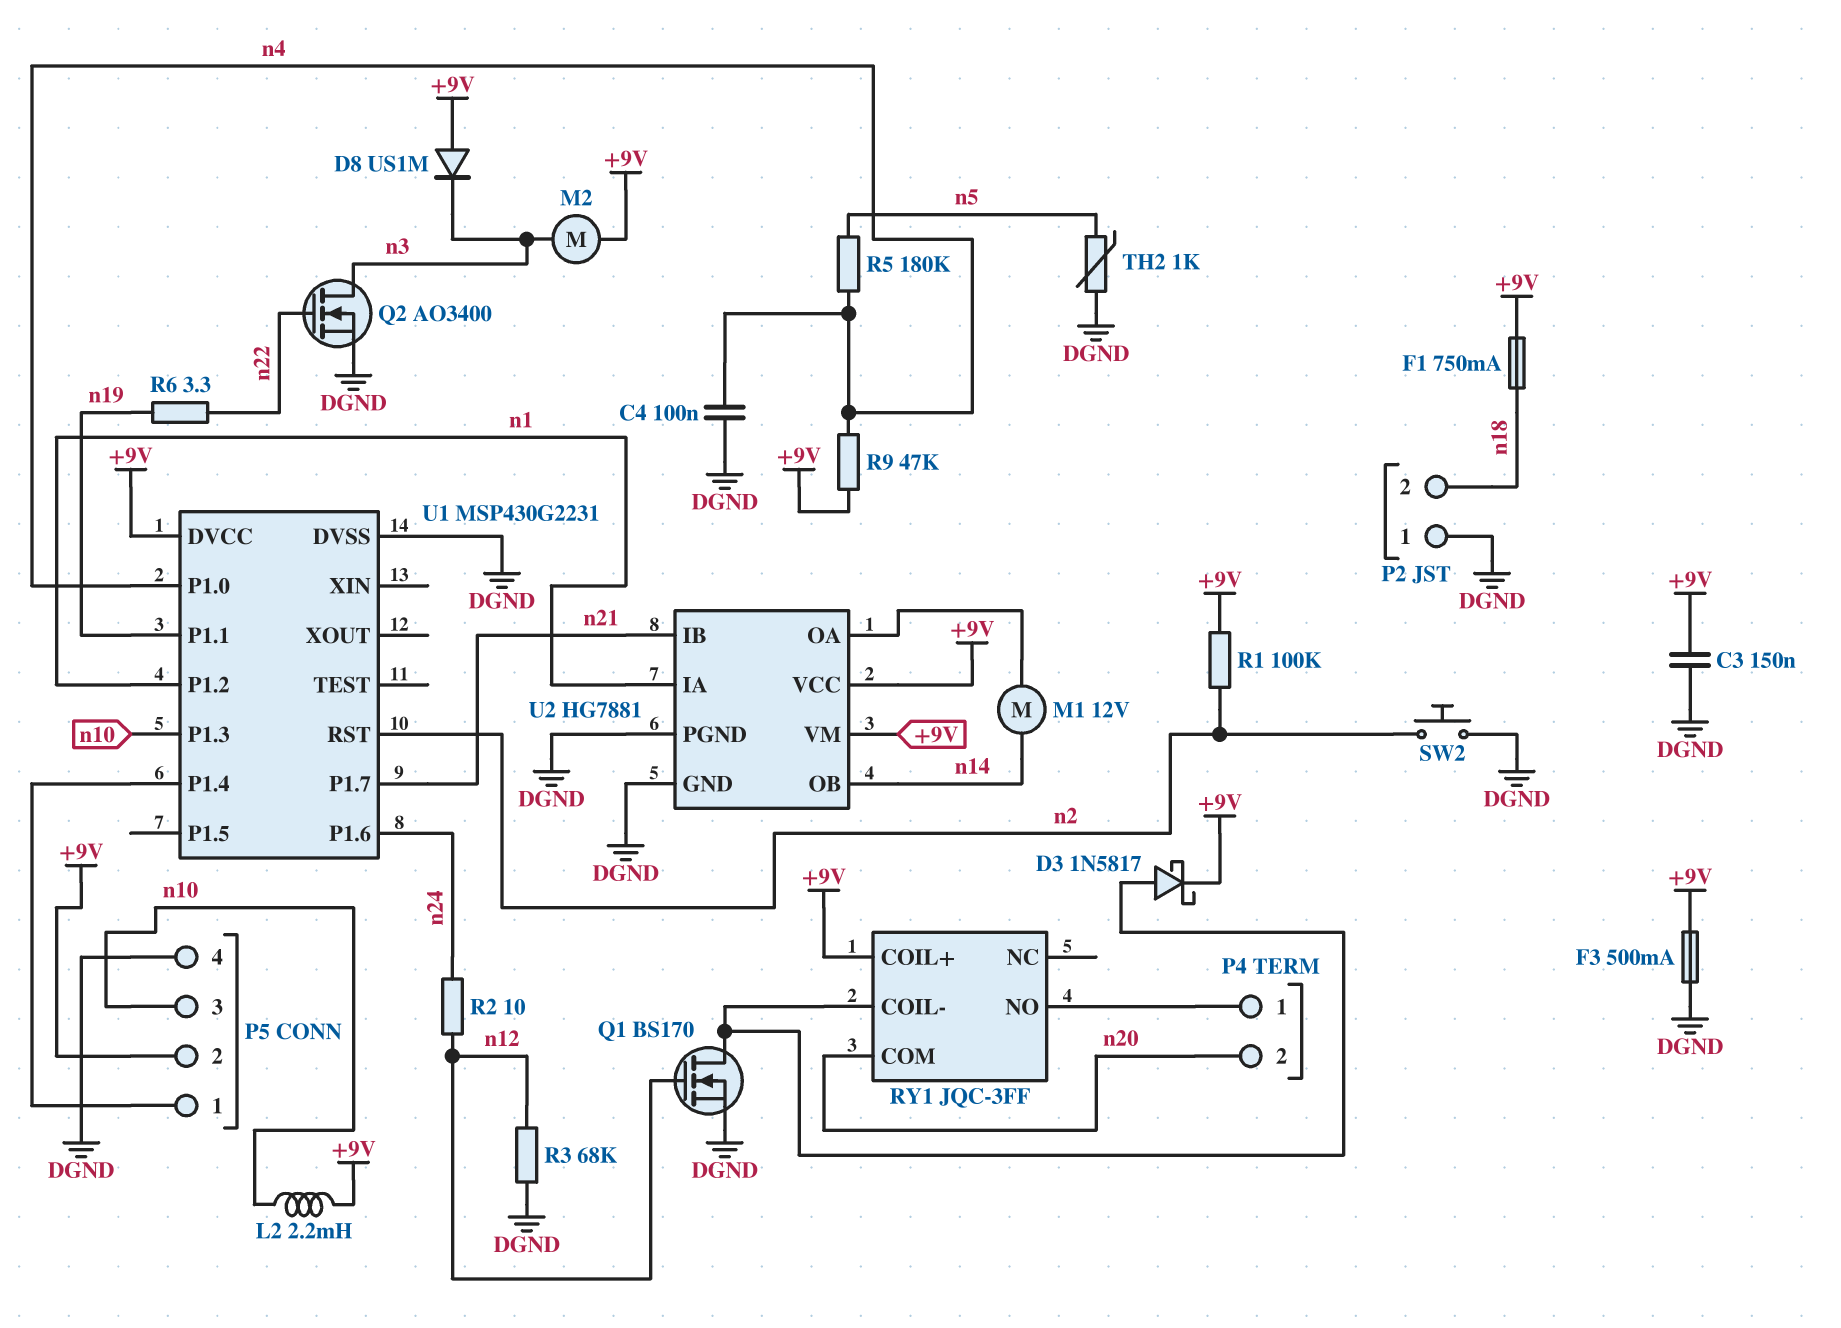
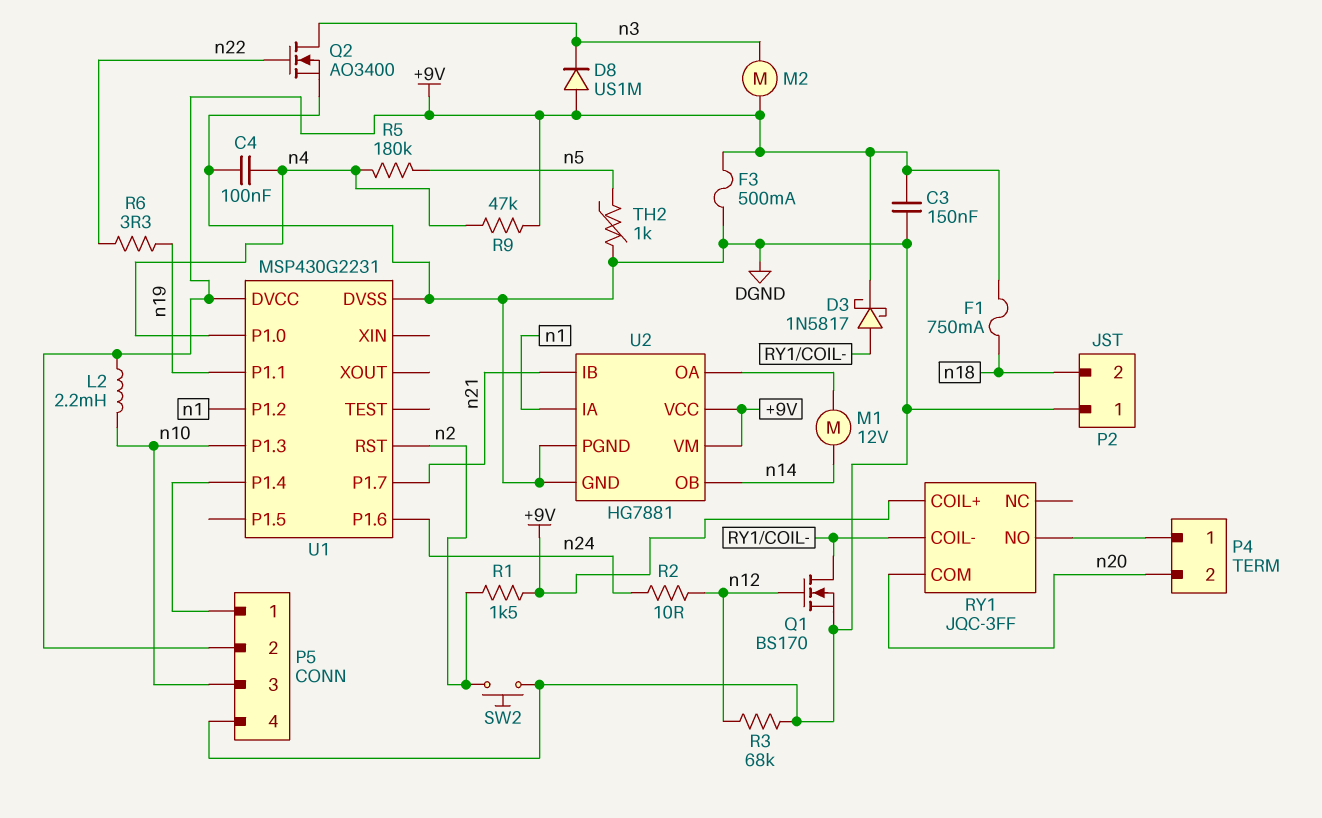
R1: 100k (+9V, n2) -> 1.5k (+9V, n2)

